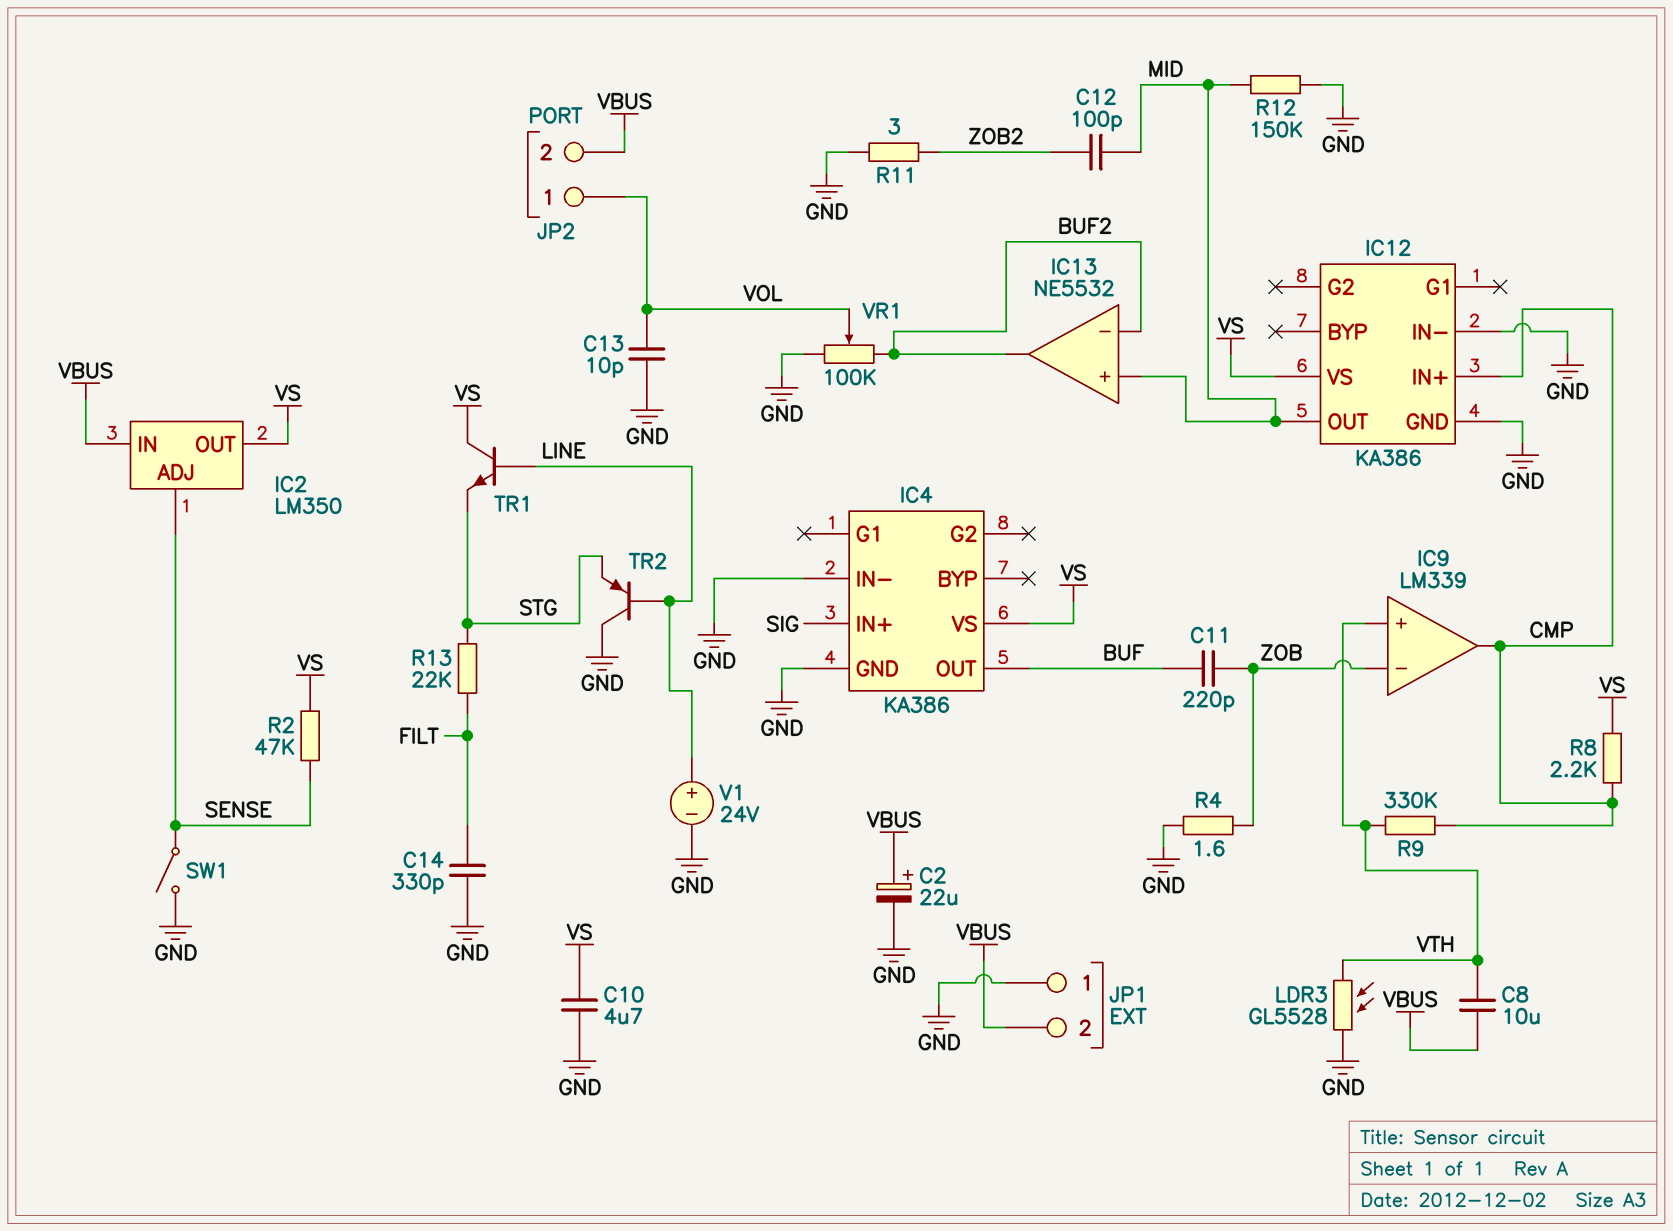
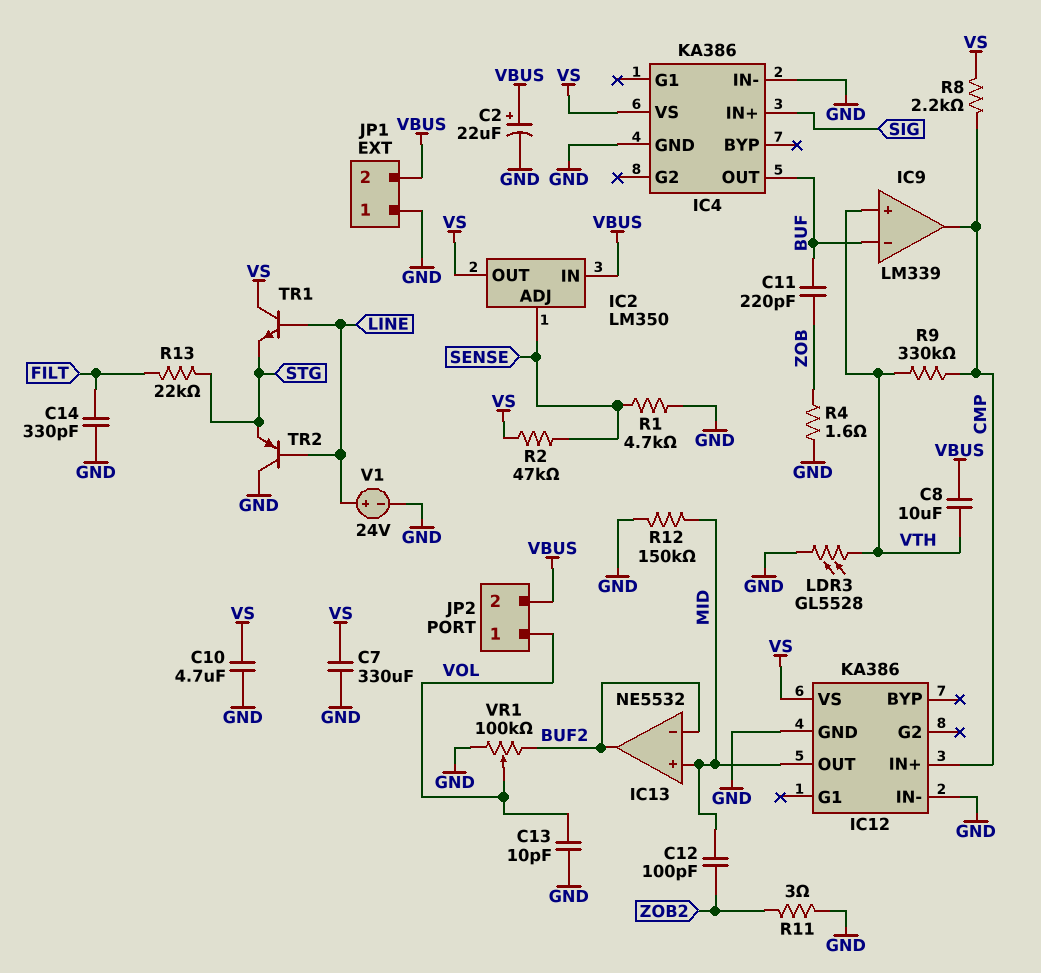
C7: none -> 330uF (GND, VS)
IC9 pin in-: ZOB -> BUF
R1: none -> 4.7k (GND, SENSE)
SW1: switch (GND, SENSE) -> none

